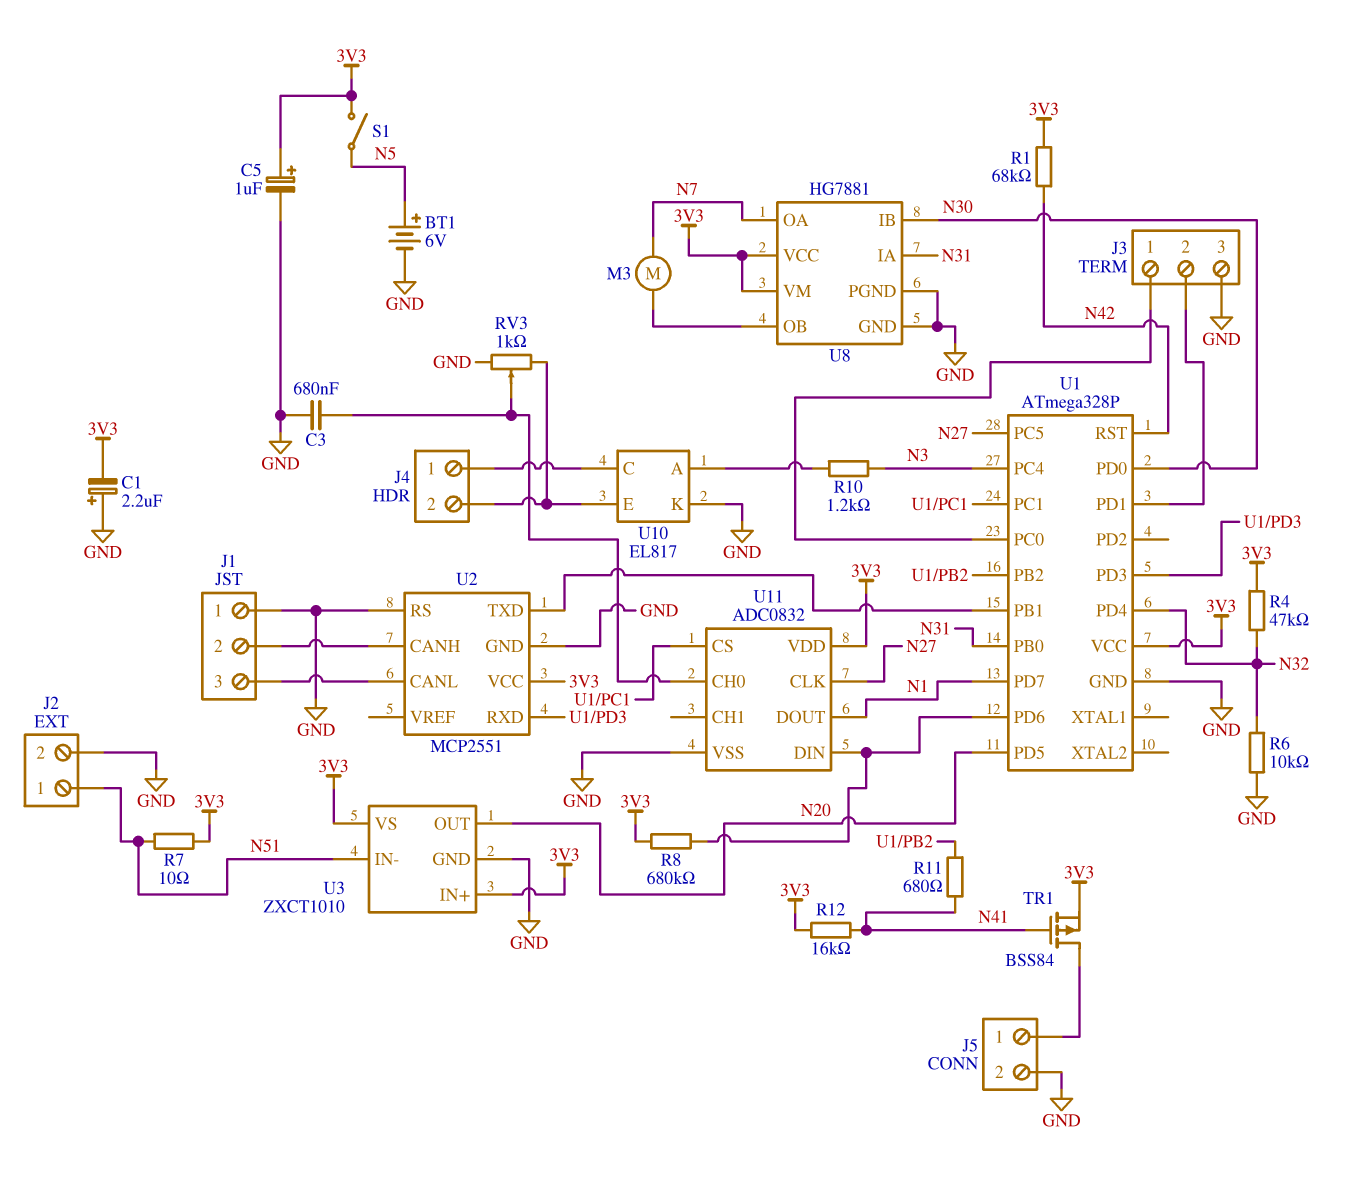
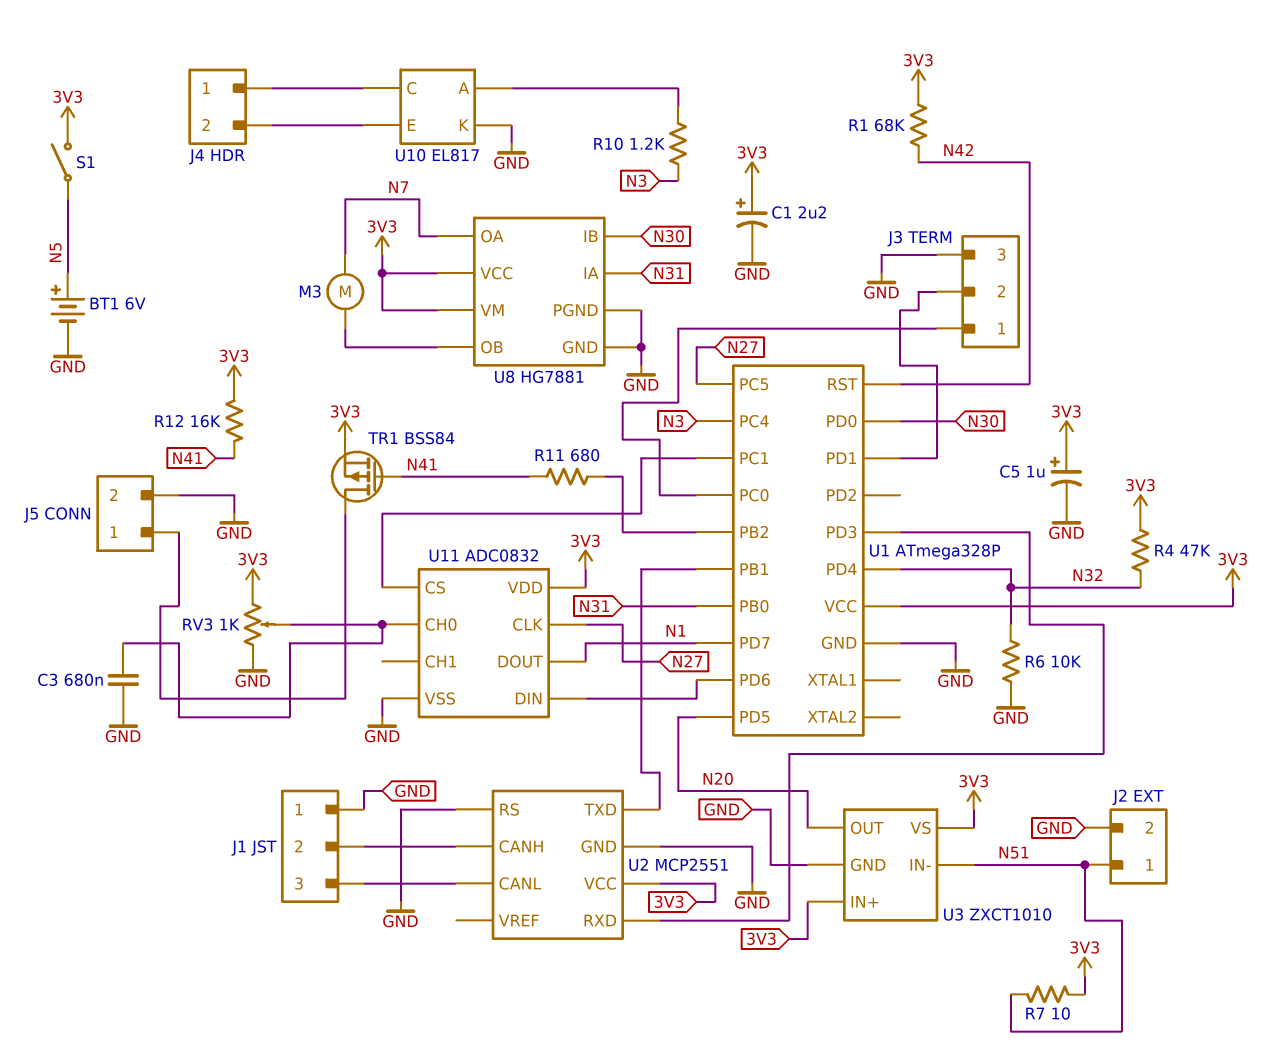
C1: 2.2uF (plus GND, minus 3V3) -> 2.2uF (plus 3V3, minus GND)
R8: 680k (3V3, U1/PD6) -> none
RV3: 1k (GND, J4/2, wiper U11/CH0) -> 1k (3V3, GND, wiper U11/CH0)

